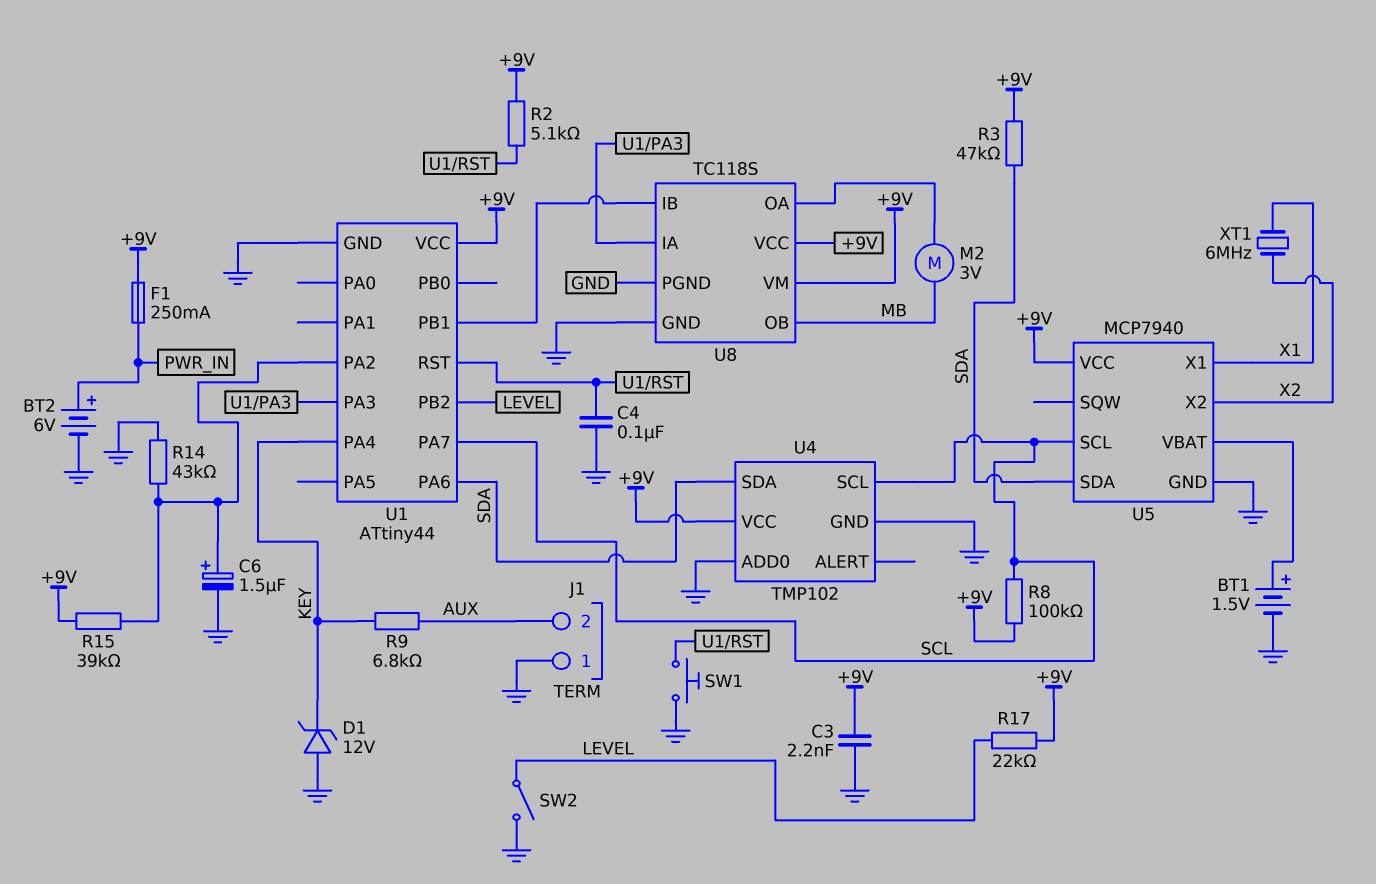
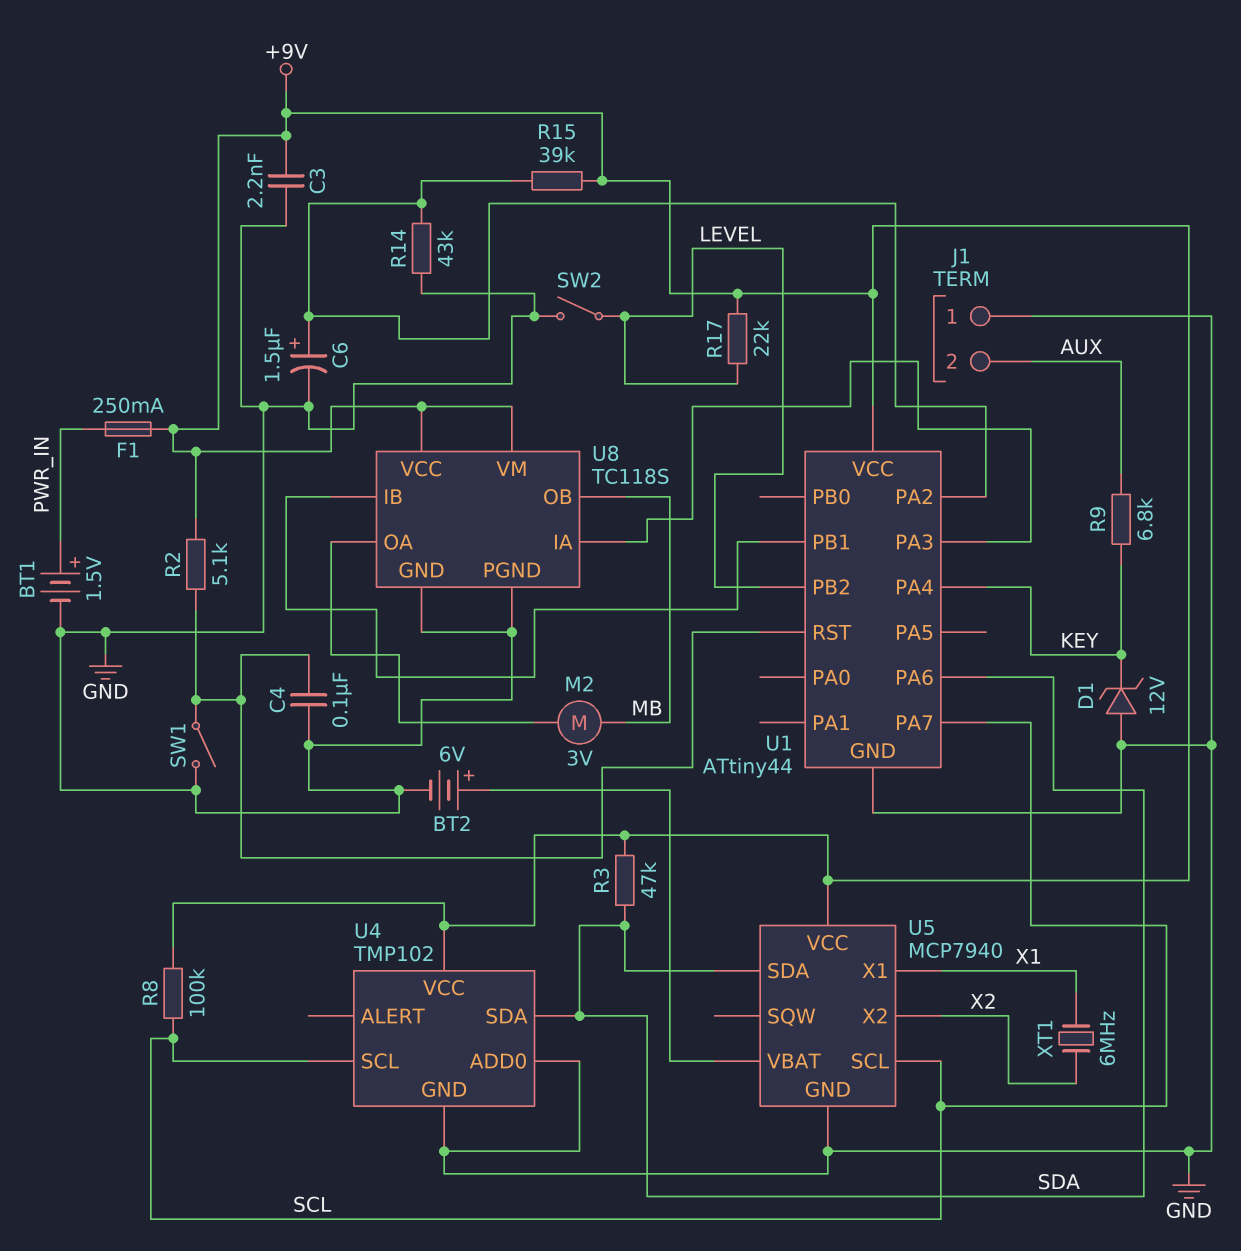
BT1: 1.5V (plus U5/VBAT, minus GND) -> 1.5V (plus PWR_IN, minus GND)
BT2: 6V (plus PWR_IN, minus GND) -> 6V (plus U5/VBAT, minus GND)
SW1: button (GND, U1/RST) -> switch (GND, U1/RST)

